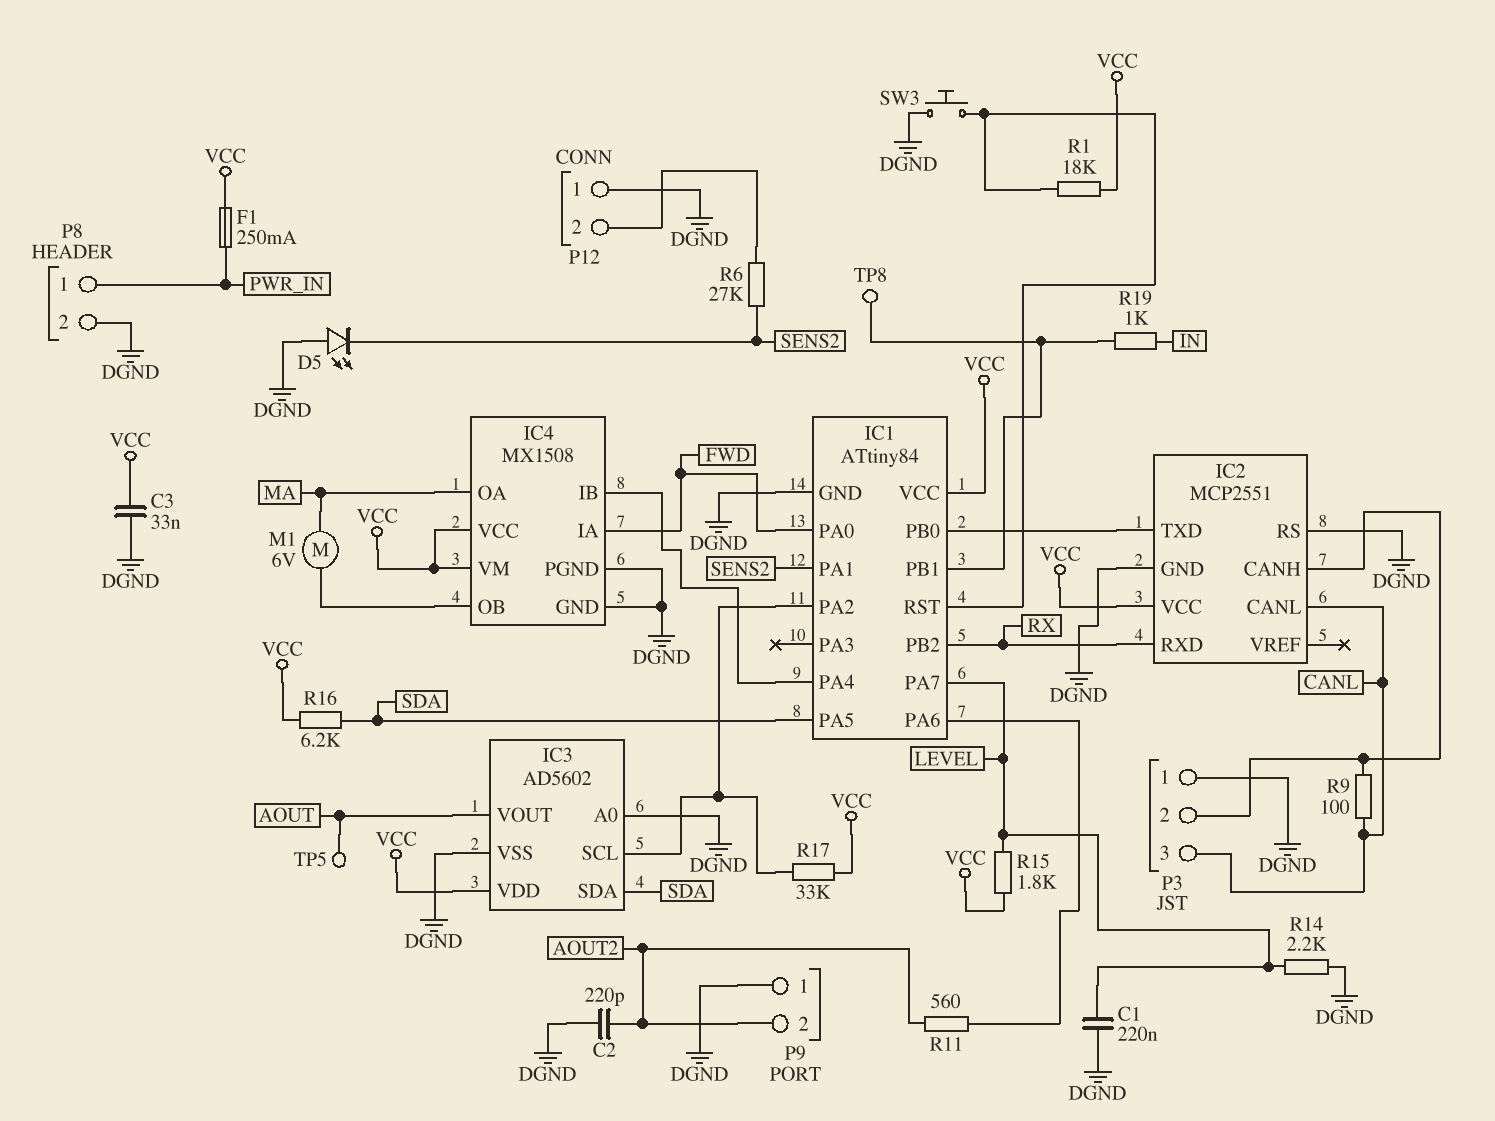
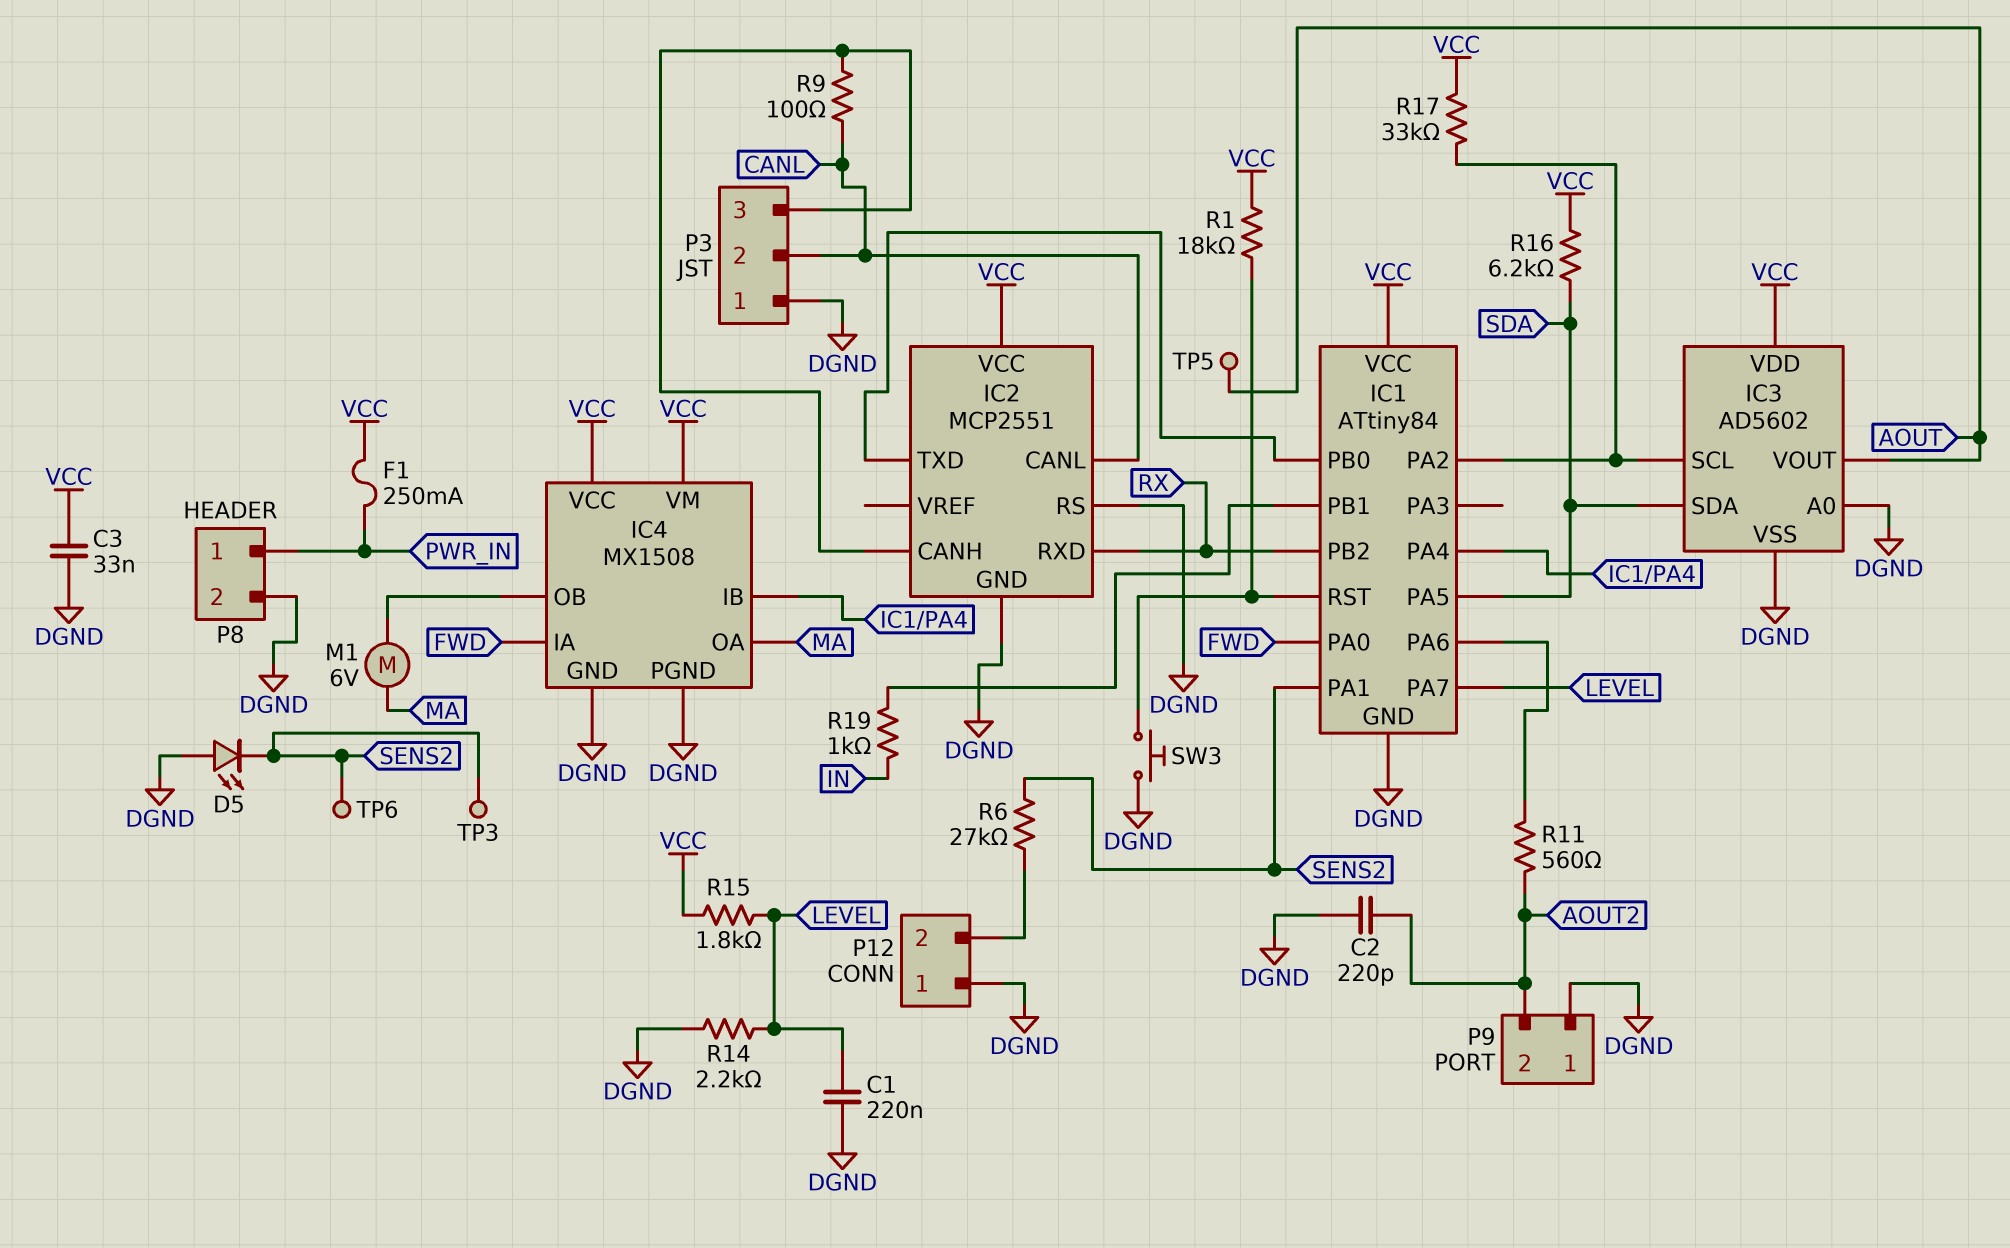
P3 pin 2: IC2/CANH -> CANL
P3 pin 3: CANL -> IC2/CANH
TP3: none -> test point (SENS2)
TP6: none -> test point (SENS2)
TP8: test point (IC1/PB1) -> none

